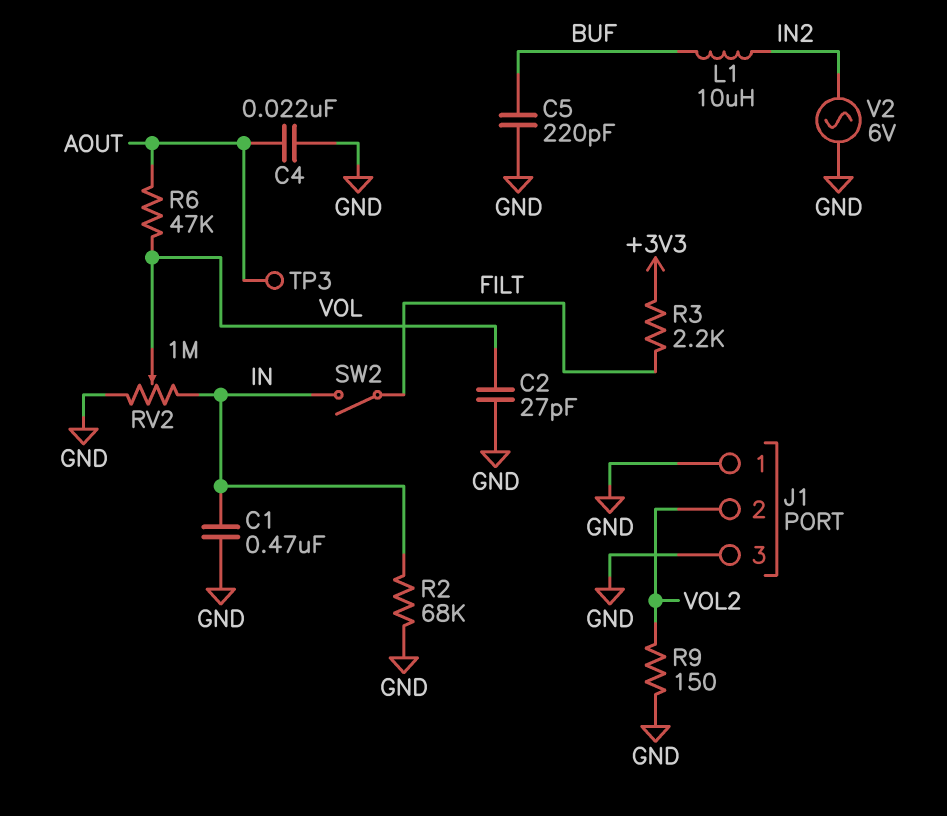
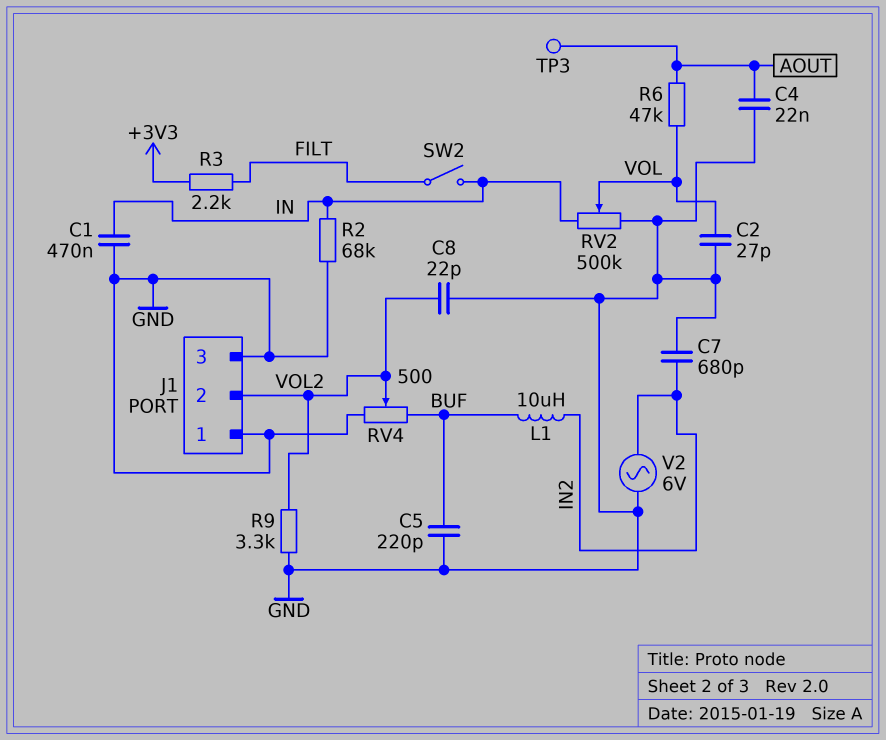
C7: none -> 680pF (GND, IN2)
C8: none -> 22pF (GND, VOL2)
R9: 150 (GND, VOL2) -> 3.3k (GND, VOL2)
RV2: 1M (GND, IN, wiper VOL) -> 500k (GND, IN, wiper VOL)
RV4: none -> 500 (BUF, GND, wiper VOL2)

